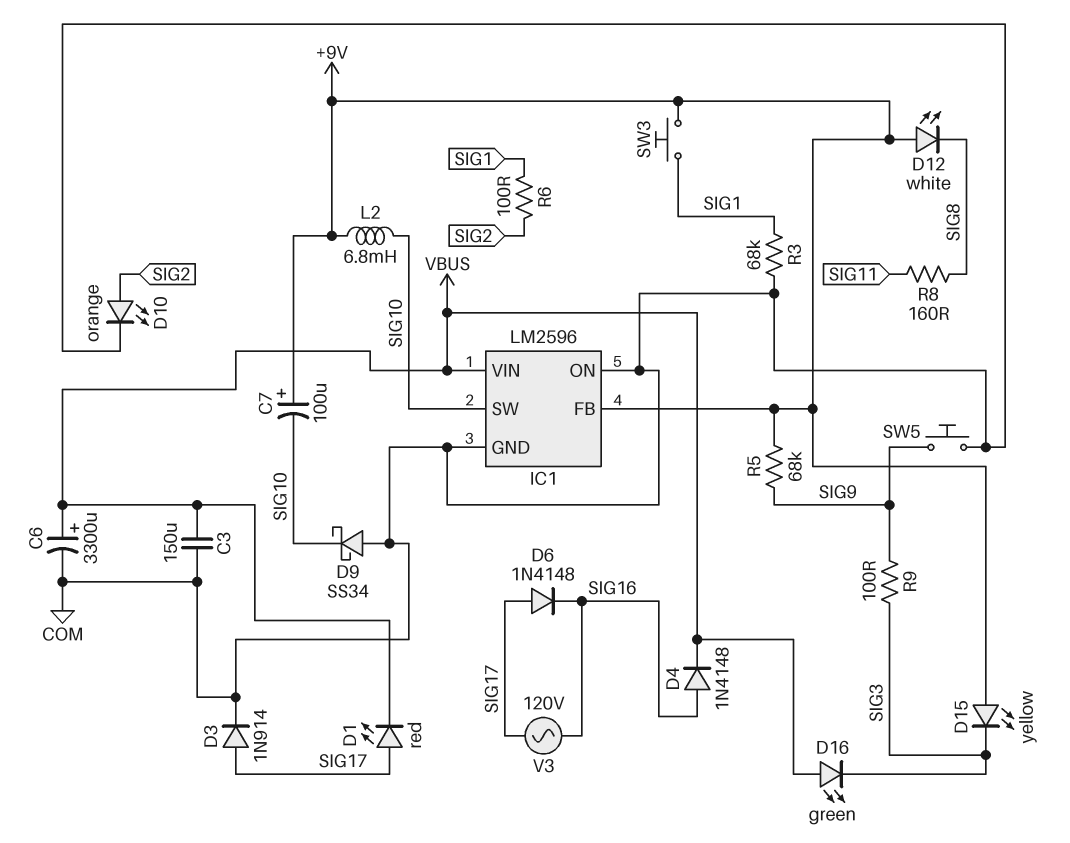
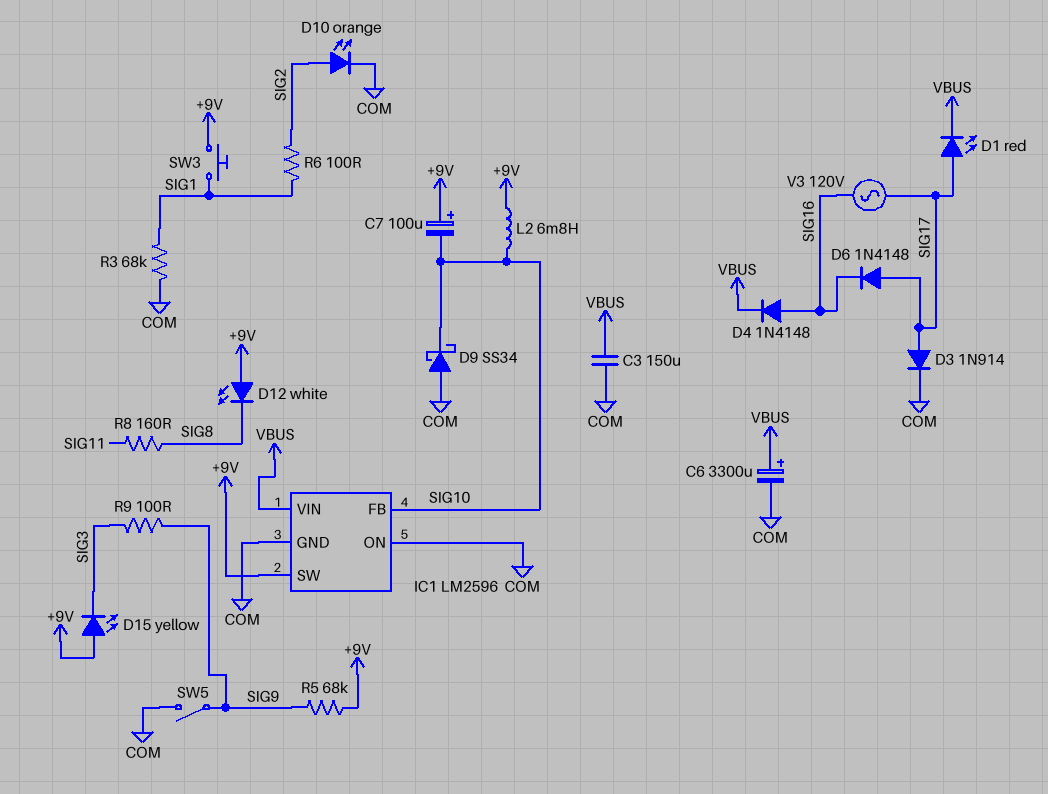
D16: LED green (A VBUS, K SIG3) -> none
IC1 pin FB: +9V -> SIG10
IC1 pin SW: SIG10 -> +9V
SW5: button (COM, SIG9) -> switch (COM, SIG9)

